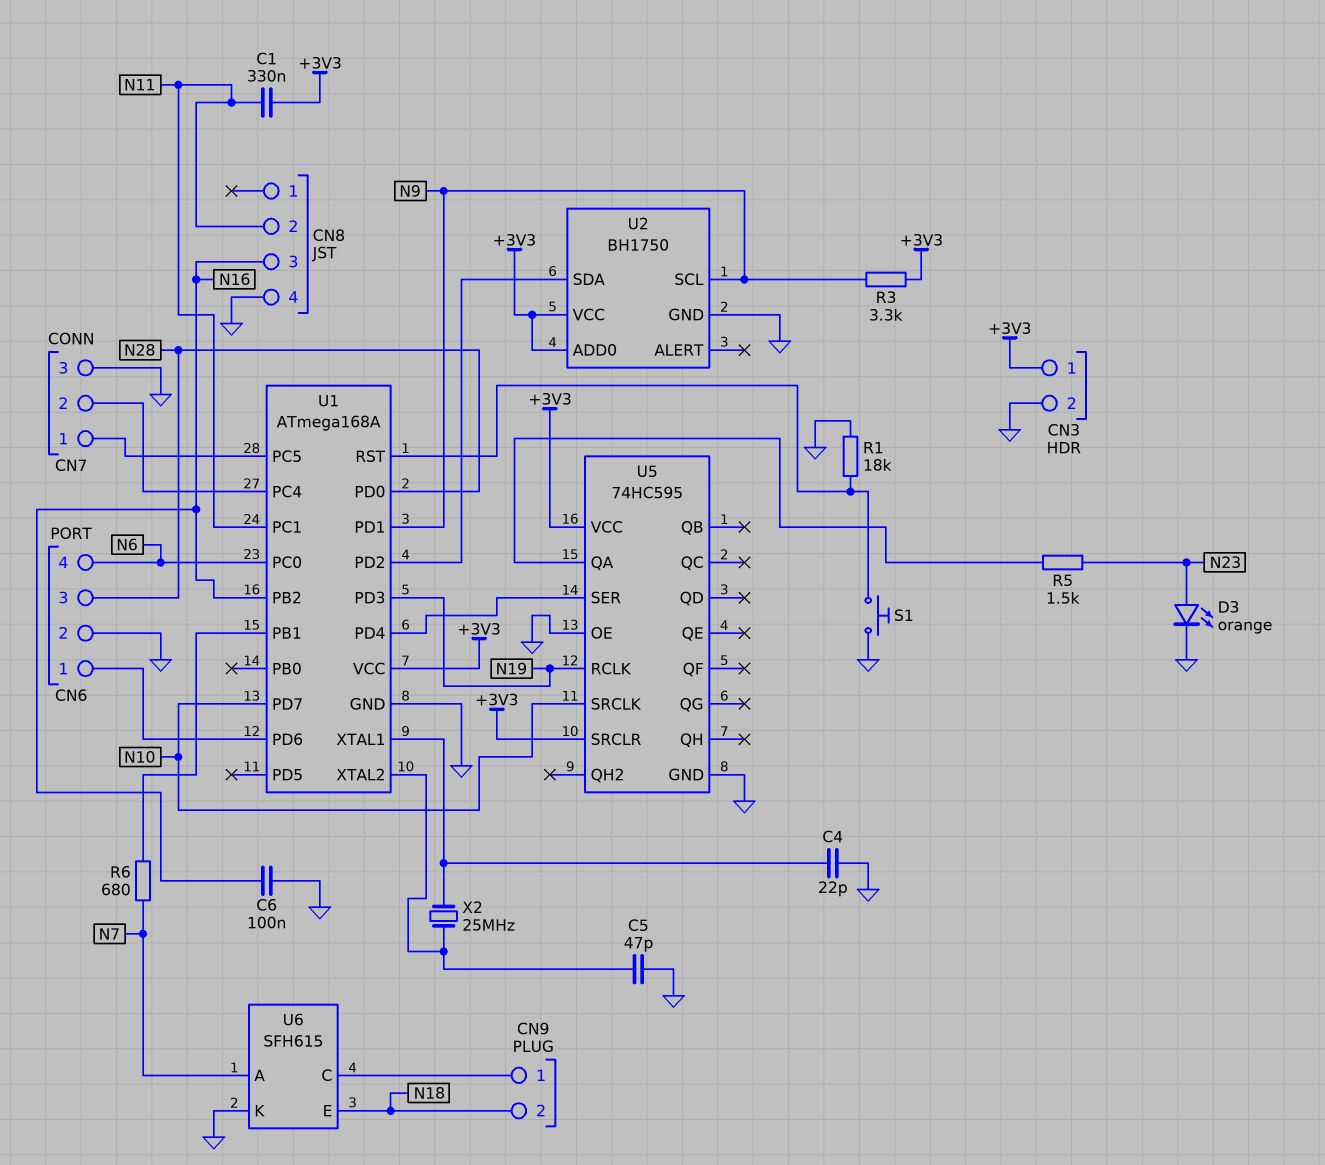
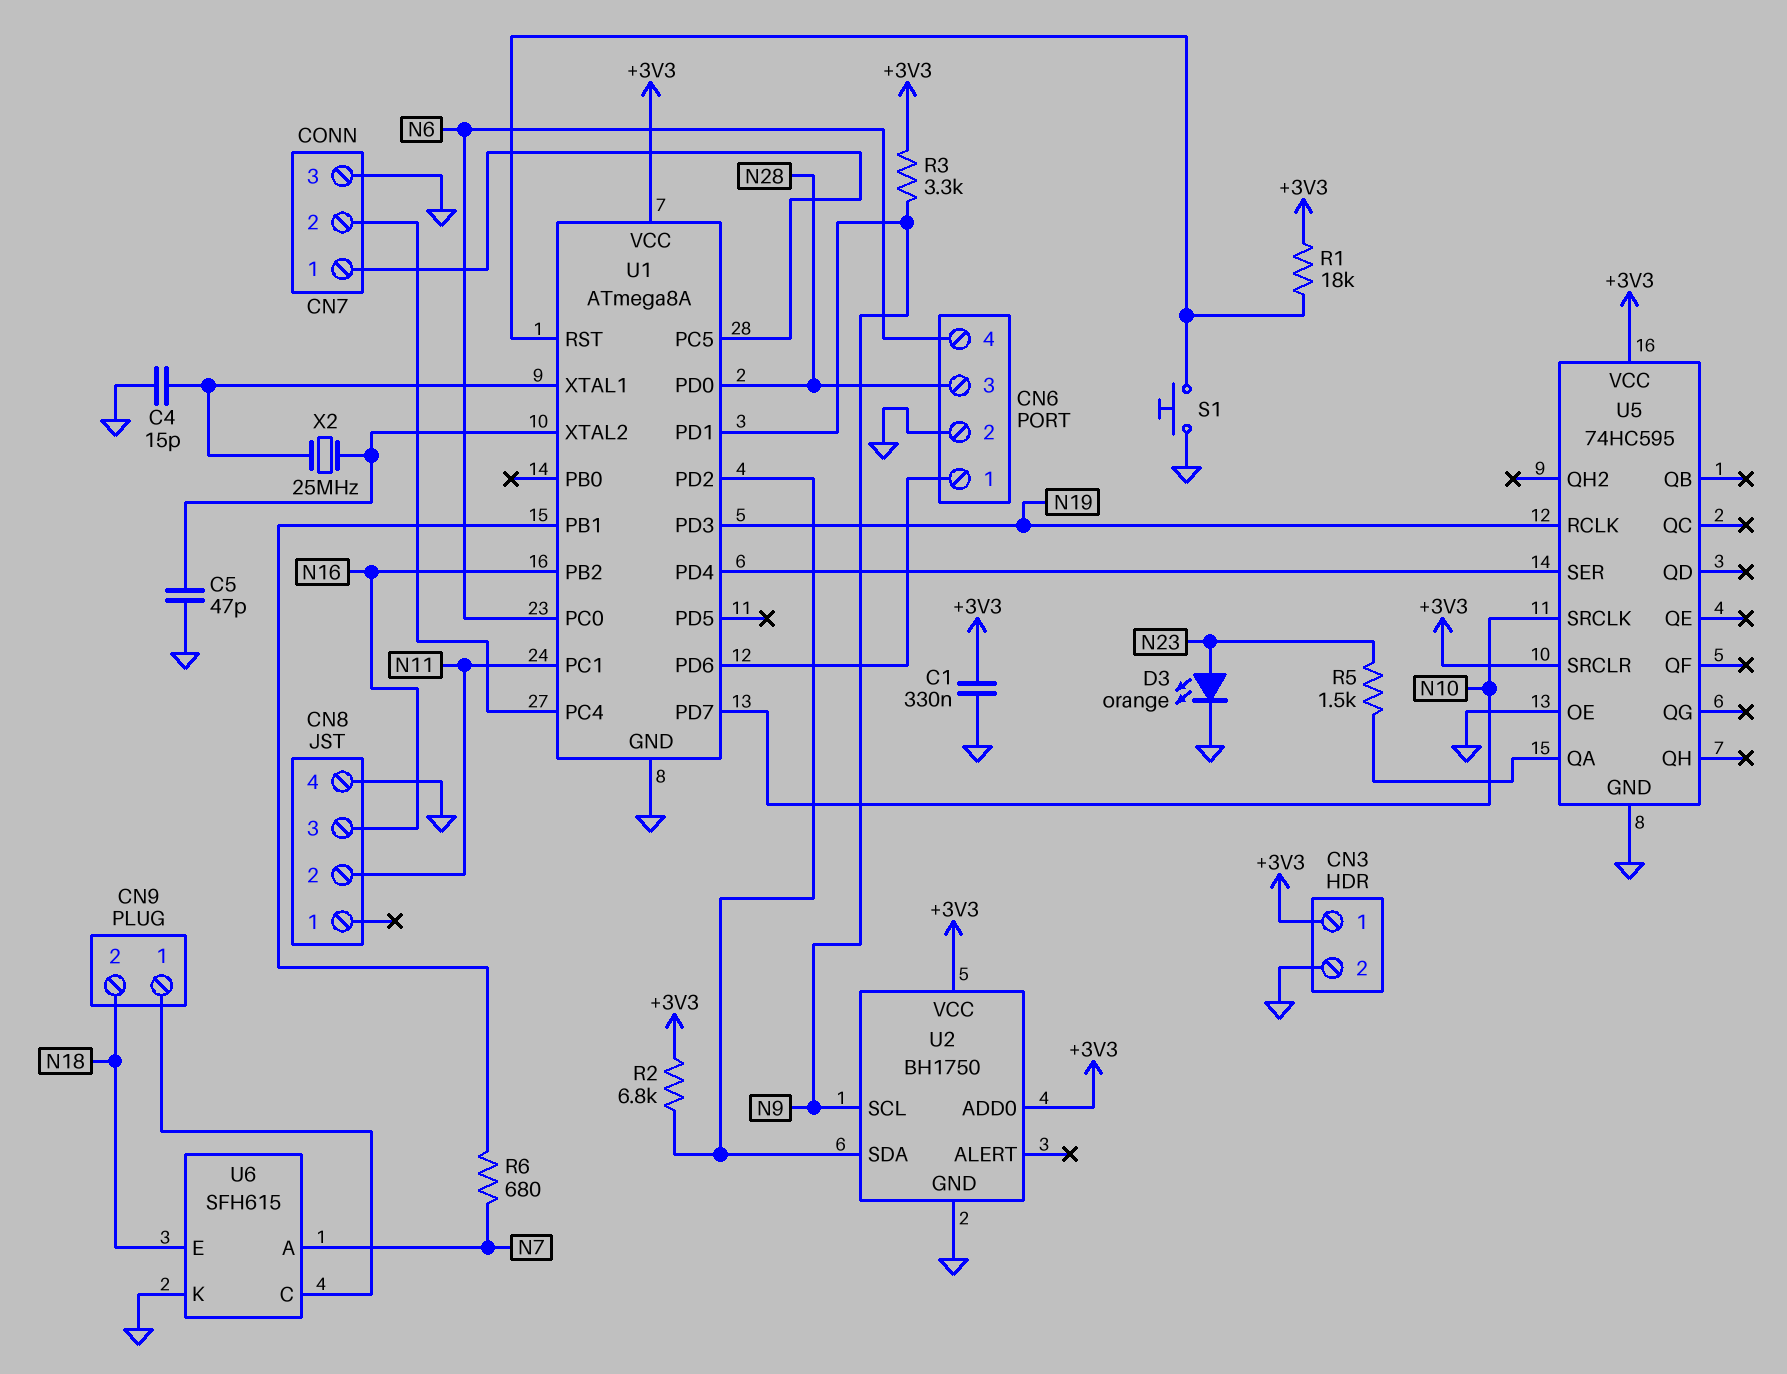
C1: 330nF (+3V3, N11) -> 330nF (+3V3, GND)
C4: 22pF (GND, U1/XTAL1) -> 15pF (GND, U1/XTAL1)
C6: 100nF (GND, N16) -> none
R1: 18k (GND, U1/RST) -> 18k (+3V3, U1/RST)
R2: none -> 6.8k (+3V3, U1/PD2)
U1: ATmega168A -> ATmega8A

